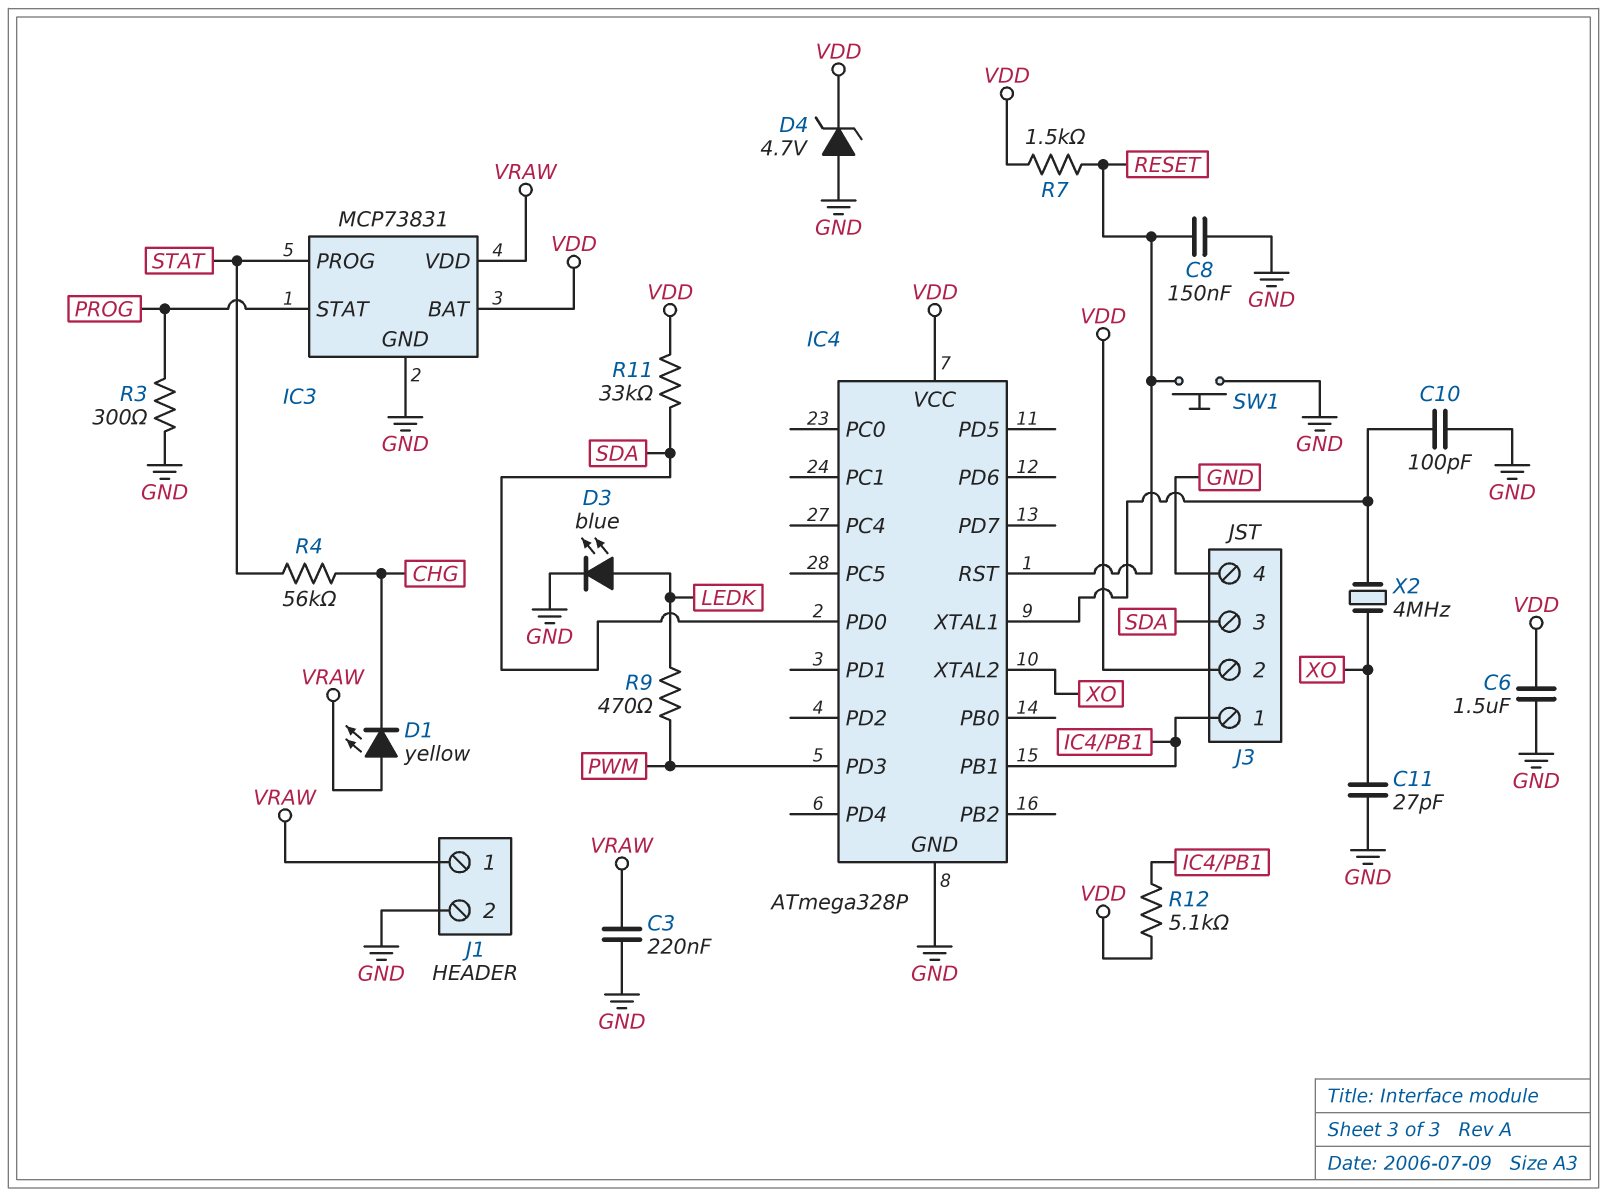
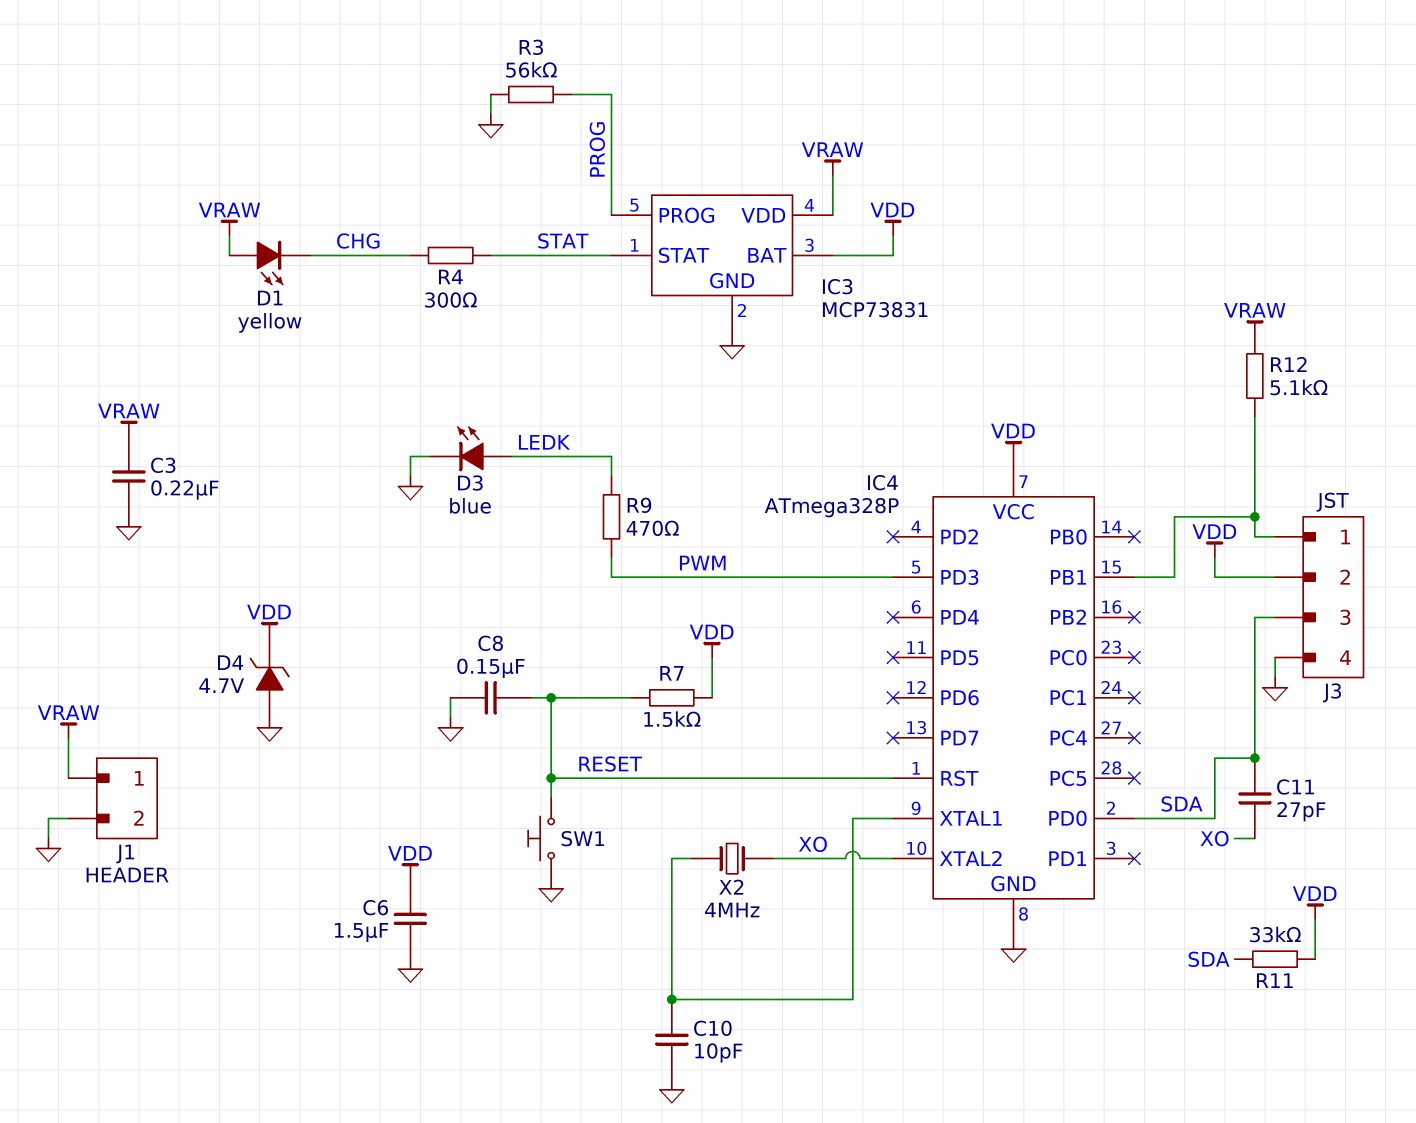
C10: 100pF (GND, IC4/XTAL1) -> 10pF (GND, IC4/XTAL1)
C11: 27pF (GND, XO) -> 27pF (SDA, XO)
IC3 pin PROG: STAT -> PROG
IC3 pin STAT: PROG -> STAT
R3: 300 (GND, PROG) -> 56k (GND, PROG)
R4: 56k (CHG, STAT) -> 300 (CHG, STAT)
R12: 5.1k (IC4/PB1, VDD) -> 5.1k (IC4/PB1, VRAW)

